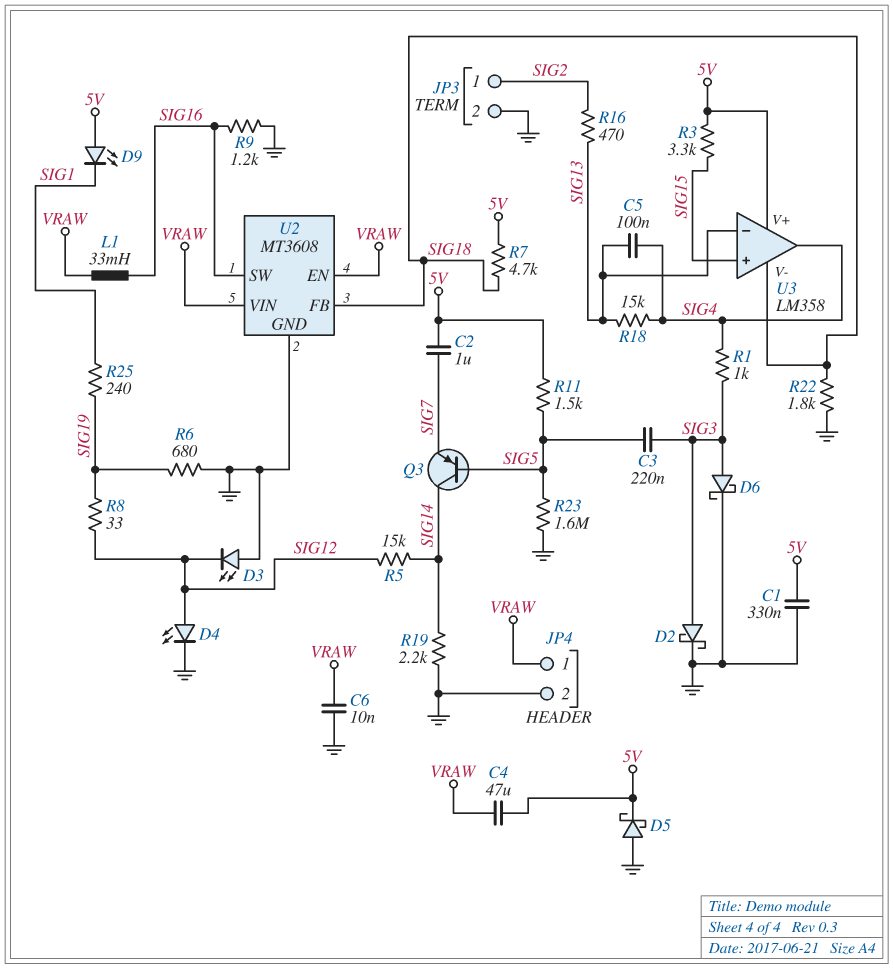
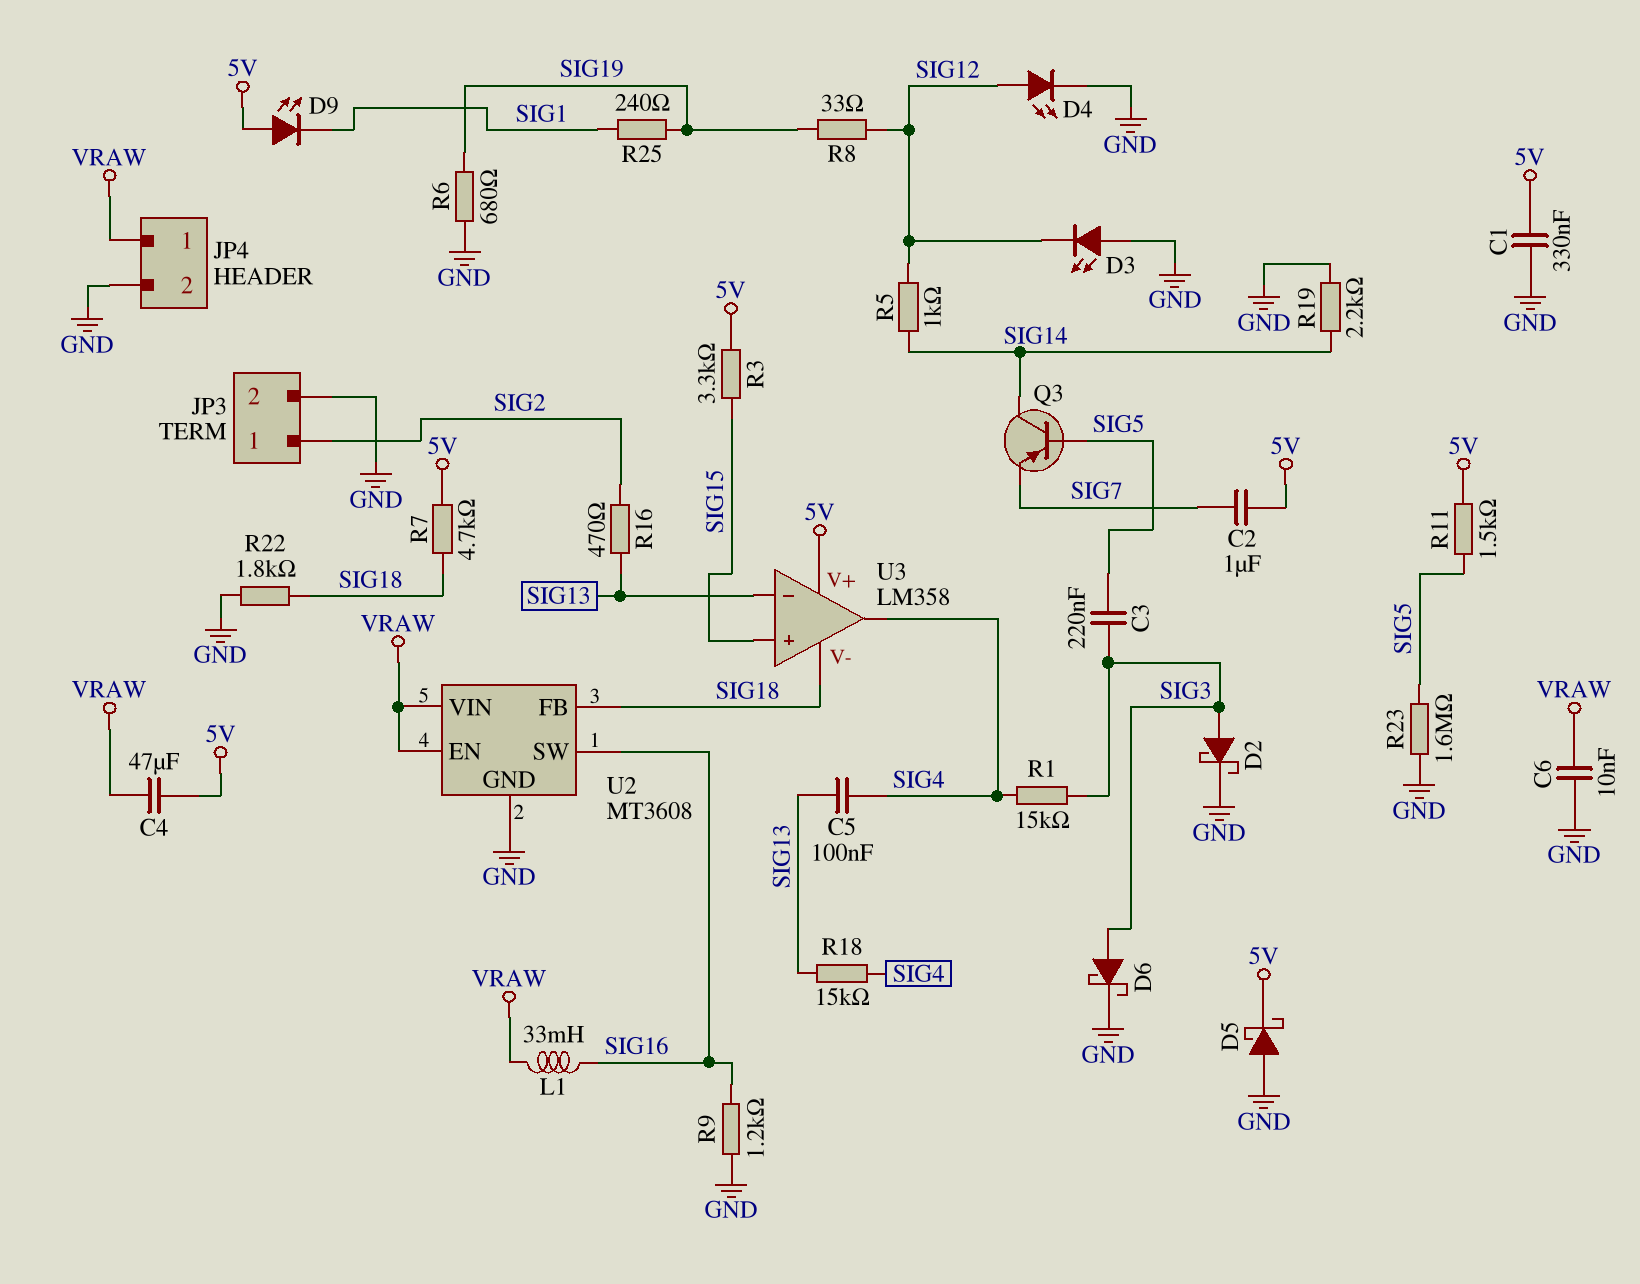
R1: 1k (SIG3, SIG4) -> 15k (SIG3, SIG4)
R5: 15k (SIG12, SIG14) -> 1k (SIG12, SIG14)

